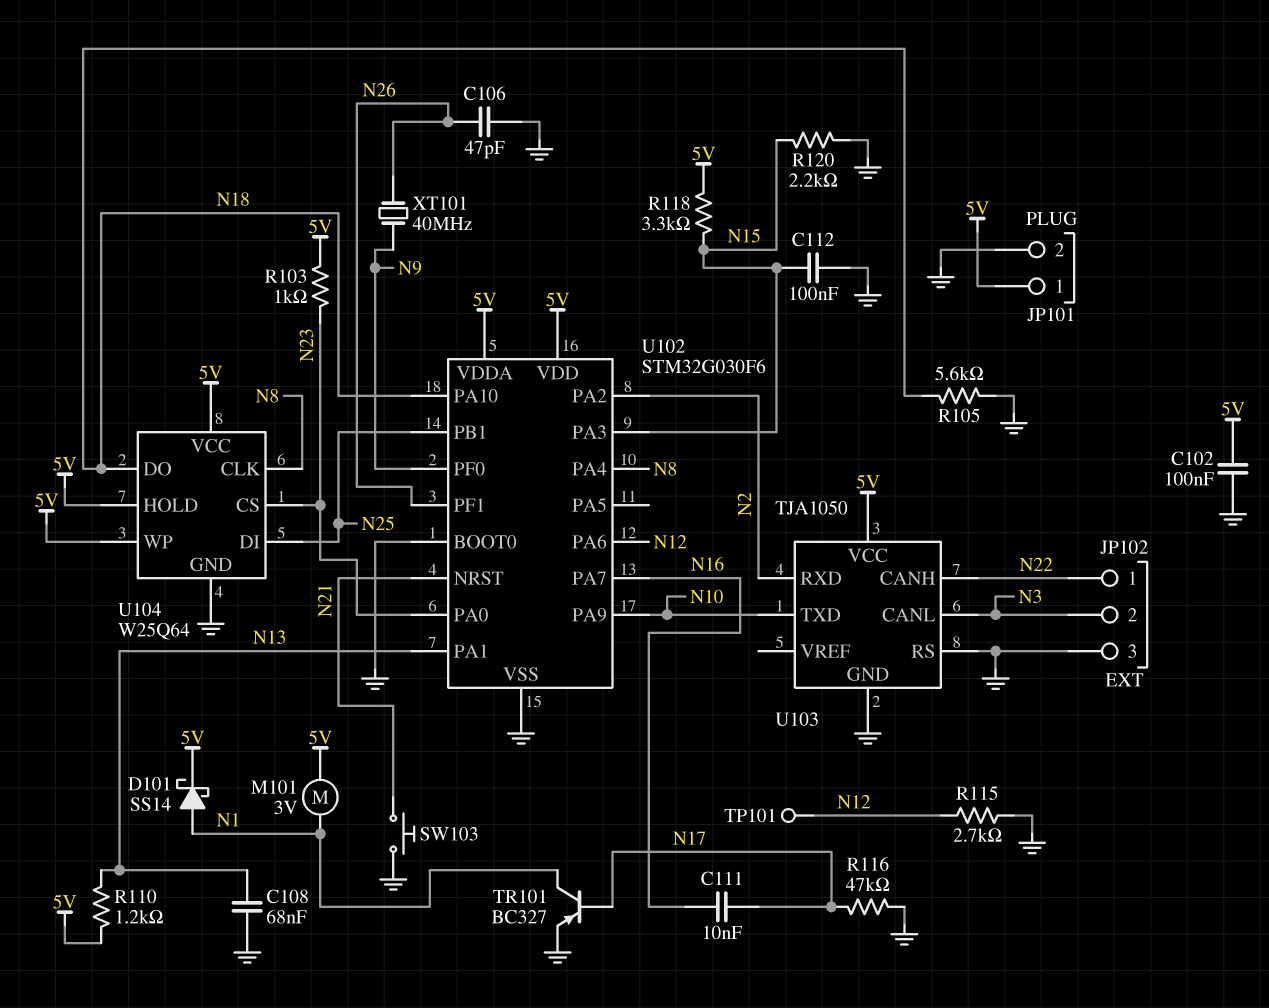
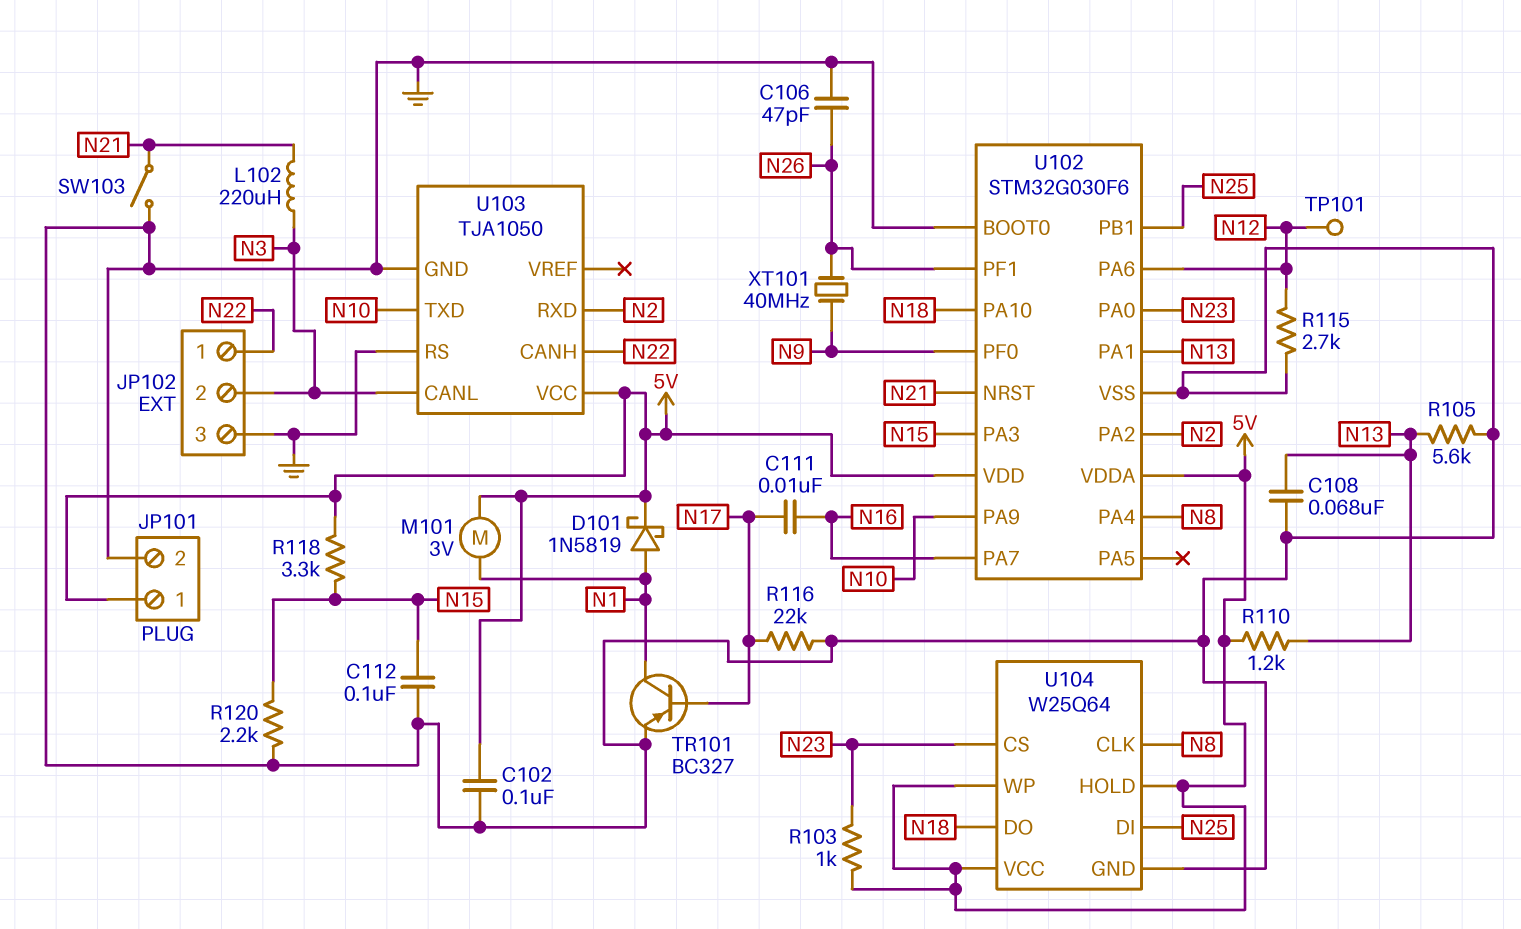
D101: schottky SS14 (A N1, K 5V) -> schottky 1N5819 (A N1, K 5V)
L102: none -> 220uH (N3, N21)
R105: 5.6k (GND, N18) -> 5.6k (GND, N13)
R116: 47k (GND, N17) -> 22k (GND, N17)
SW103: button (GND, N21) -> switch (GND, N21)

